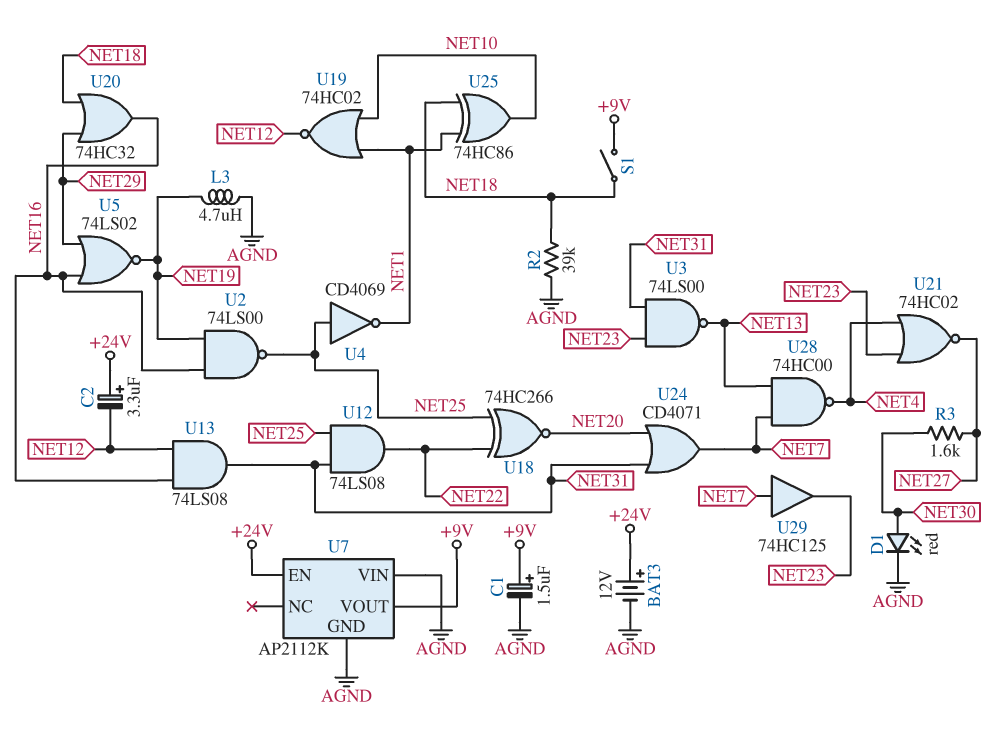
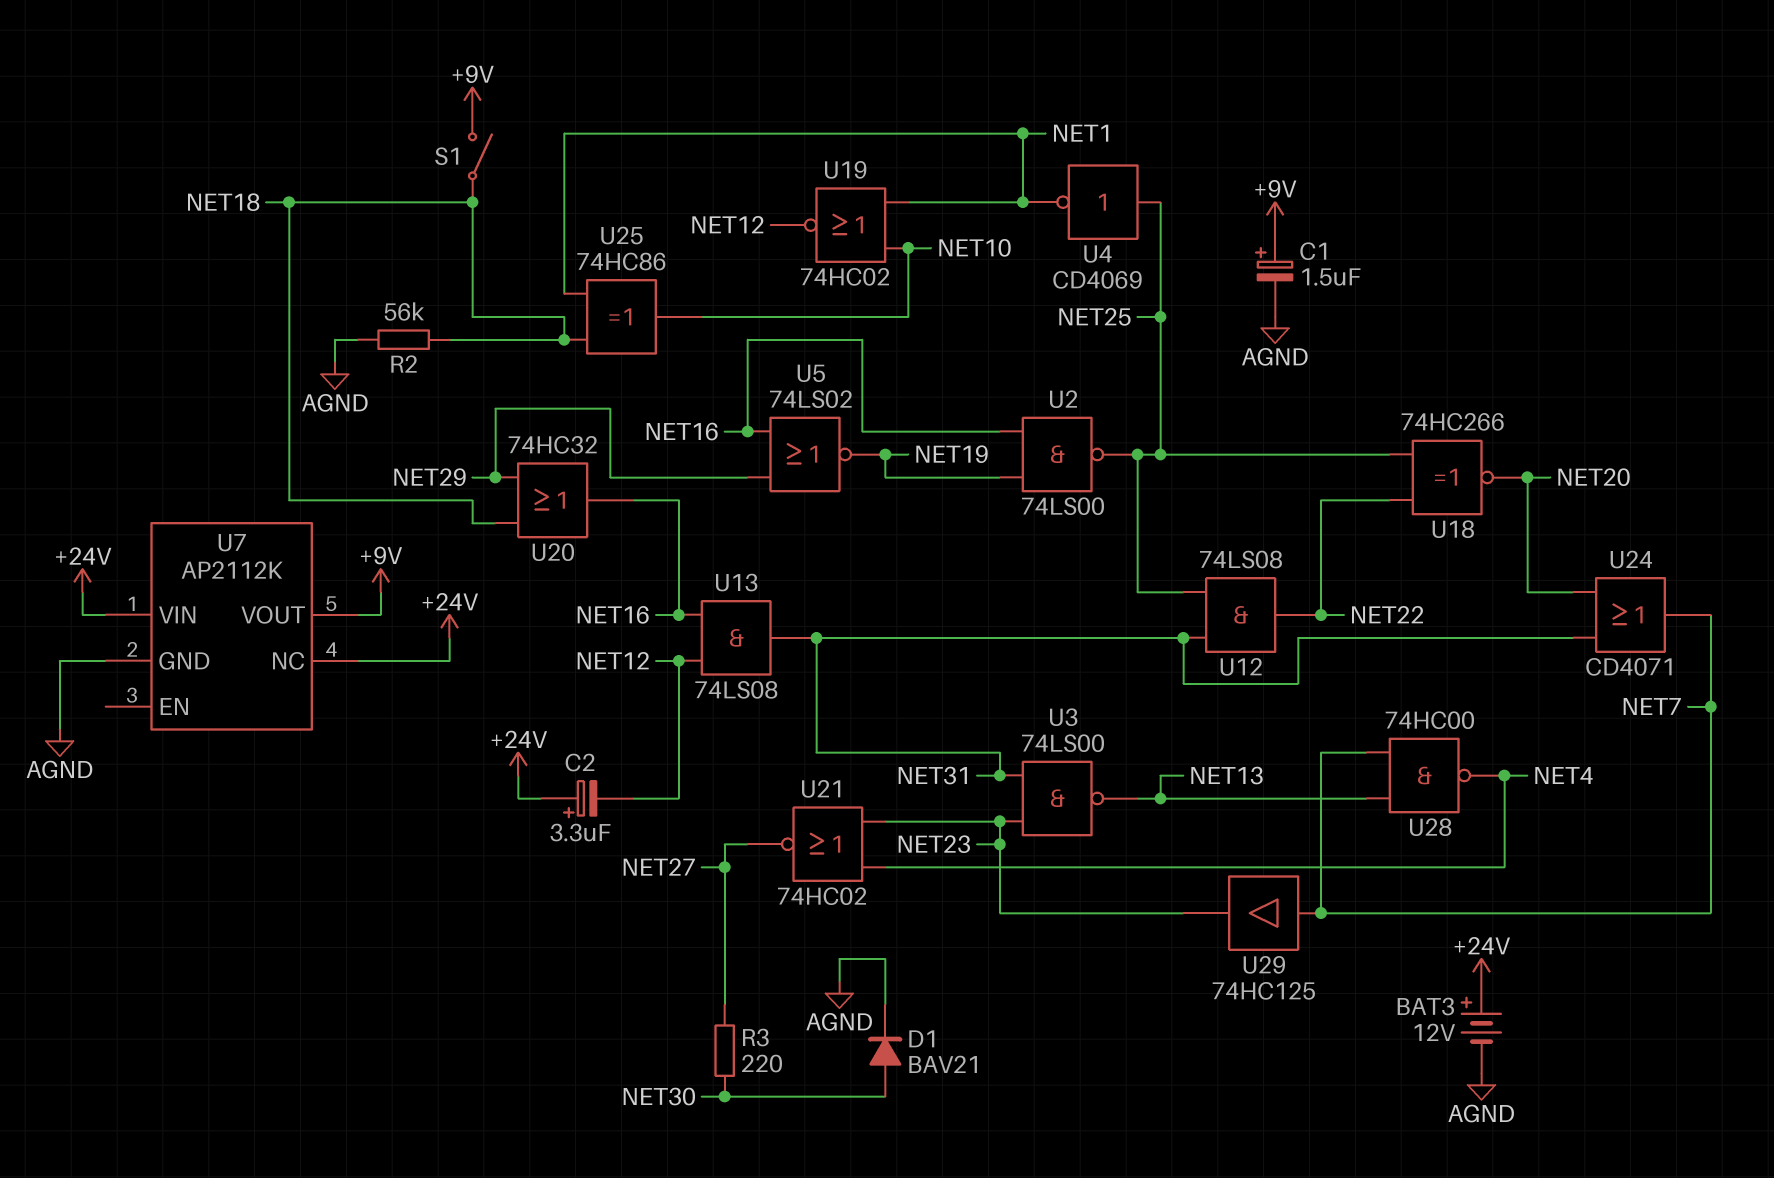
D1: LED red (A NET30, K AGND) -> diode BAV21 (A NET30, K AGND)
L3: 4.7uH (AGND, NET19) -> none
R2: 39k (AGND, NET18) -> 56k (AGND, NET18)
R3: 1.6k (NET27, NET30) -> 220 (NET27, NET30)
U7 pin EN: +24V -> none
U7 pin NC: none -> +24V
U7 pin VIN: AGND -> +24V

